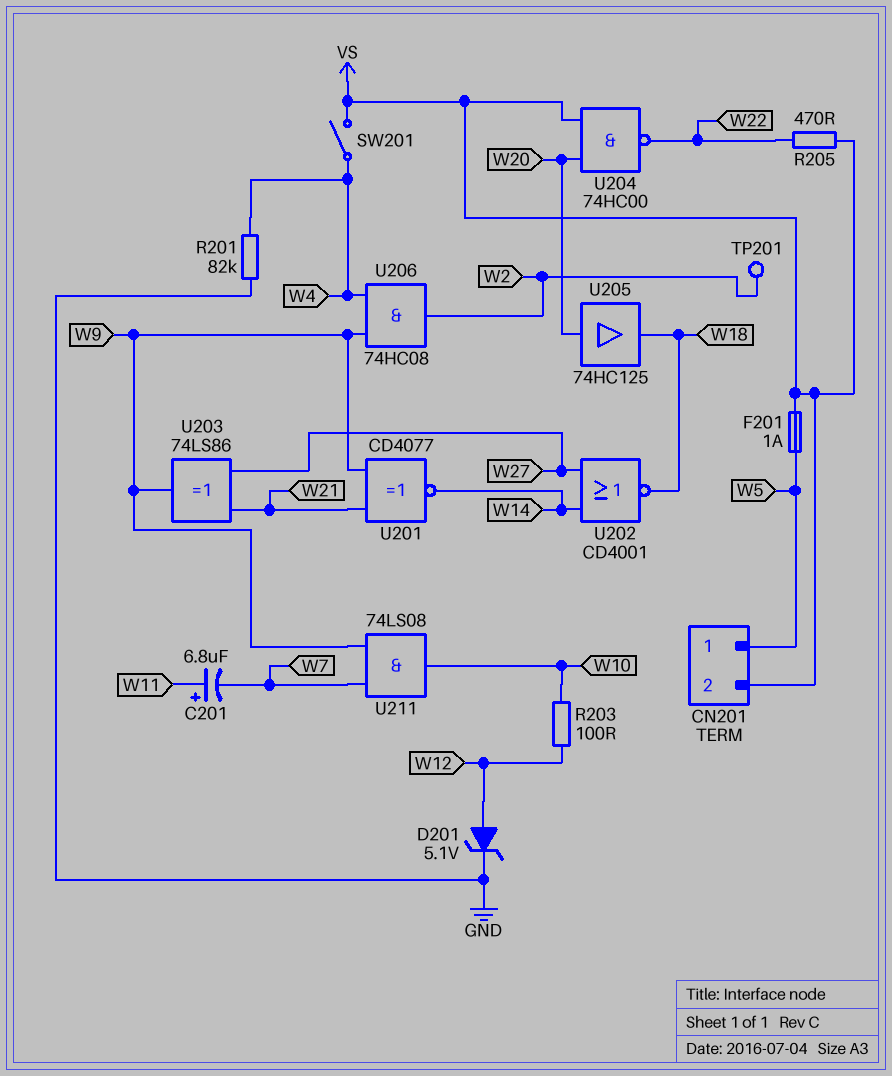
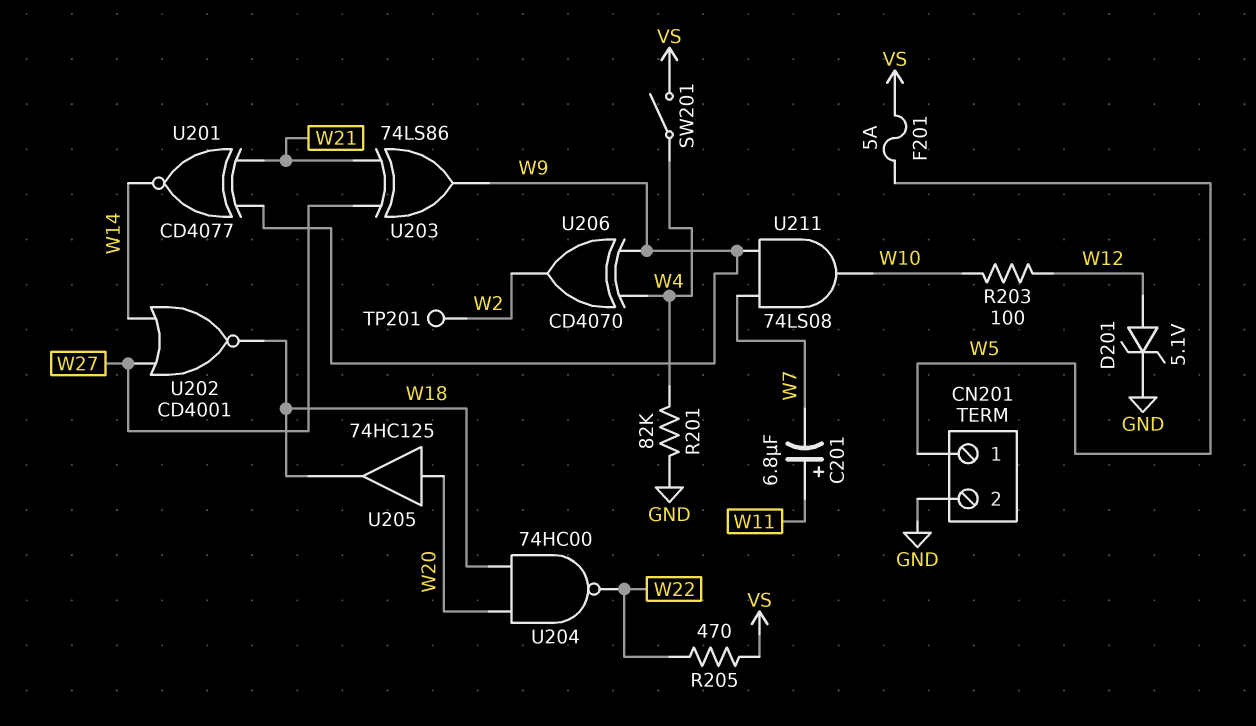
CN201 pin 2: VS -> GND
F201: 1A (VS, W5) -> 5A (VS, W5)
U204: NAND 74HC00 (in VS, in W20, out W22) -> NAND 74HC00 (in W18, in W20, out W22)
U206: AND 74HC08 (in W4, in W9, out W2) -> XOR CD4070 (in W4, in W9, out W2)

